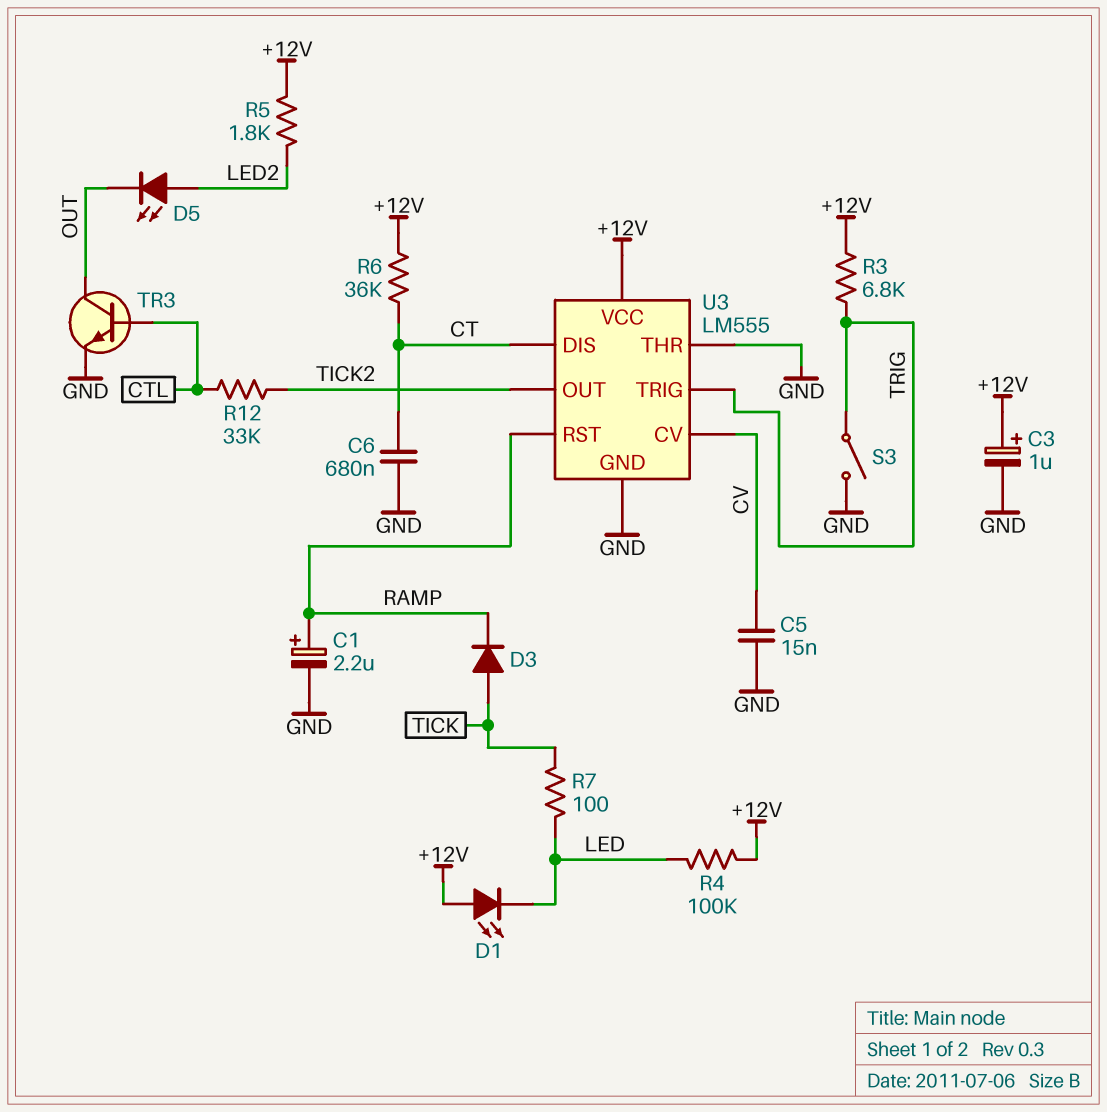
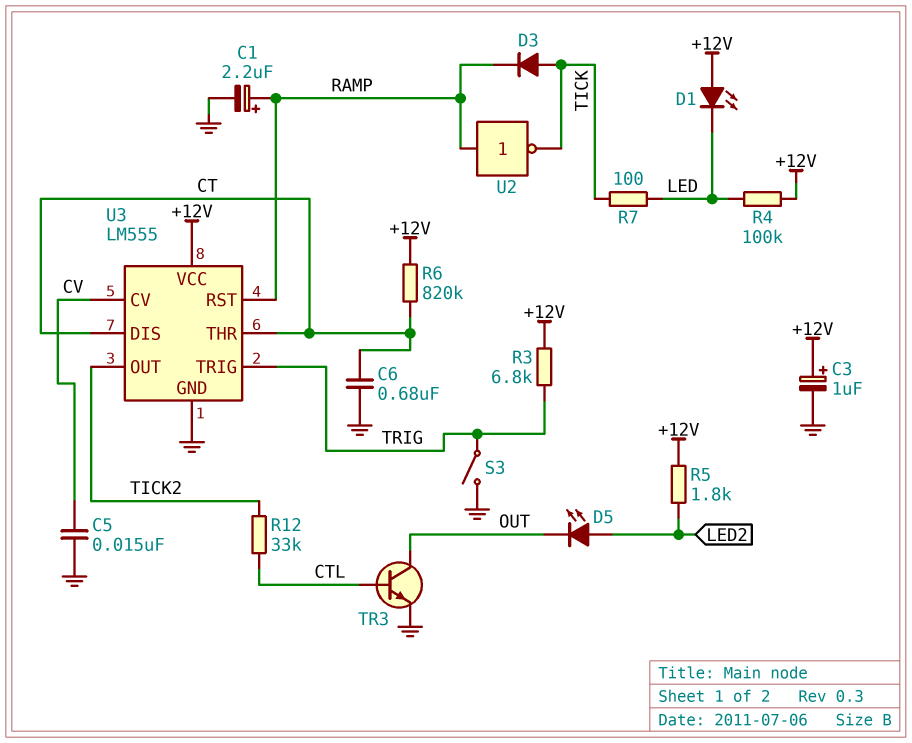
R6: 36k (+12V, CT) -> 820k (+12V, CT)
U2: none -> NOT (in RAMP, out TICK)
U3 pin THR: GND -> CT

